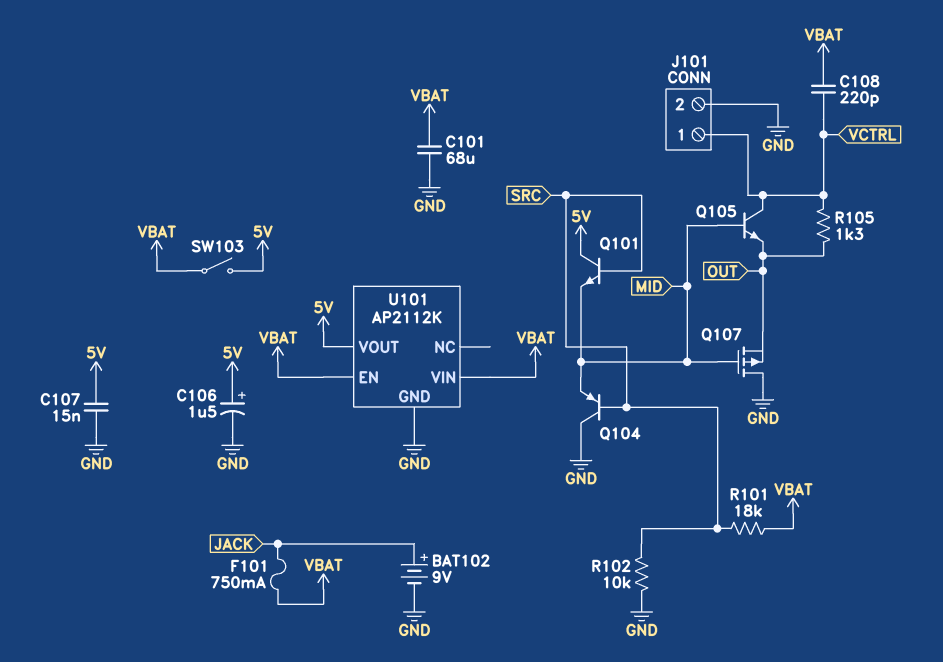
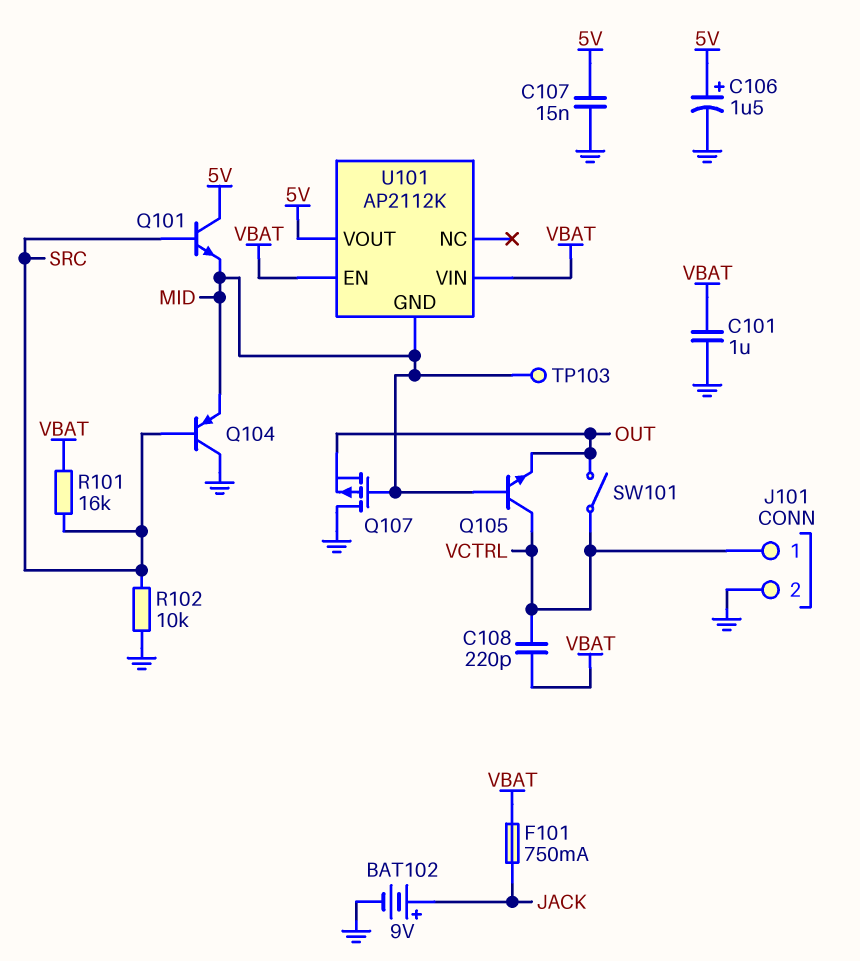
C101: 68uF (GND, VBAT) -> 1uF (GND, VBAT)
R101: 18k (SRC, VBAT) -> 16k (SRC, VBAT)
R105: 1.3k (OUT, VCTRL) -> none
SW101: none -> switch (OUT, VCTRL)
SW103: switch (5V, VBAT) -> none
TP103: none -> test point (MID)
U101 pin GND: GND -> MID

